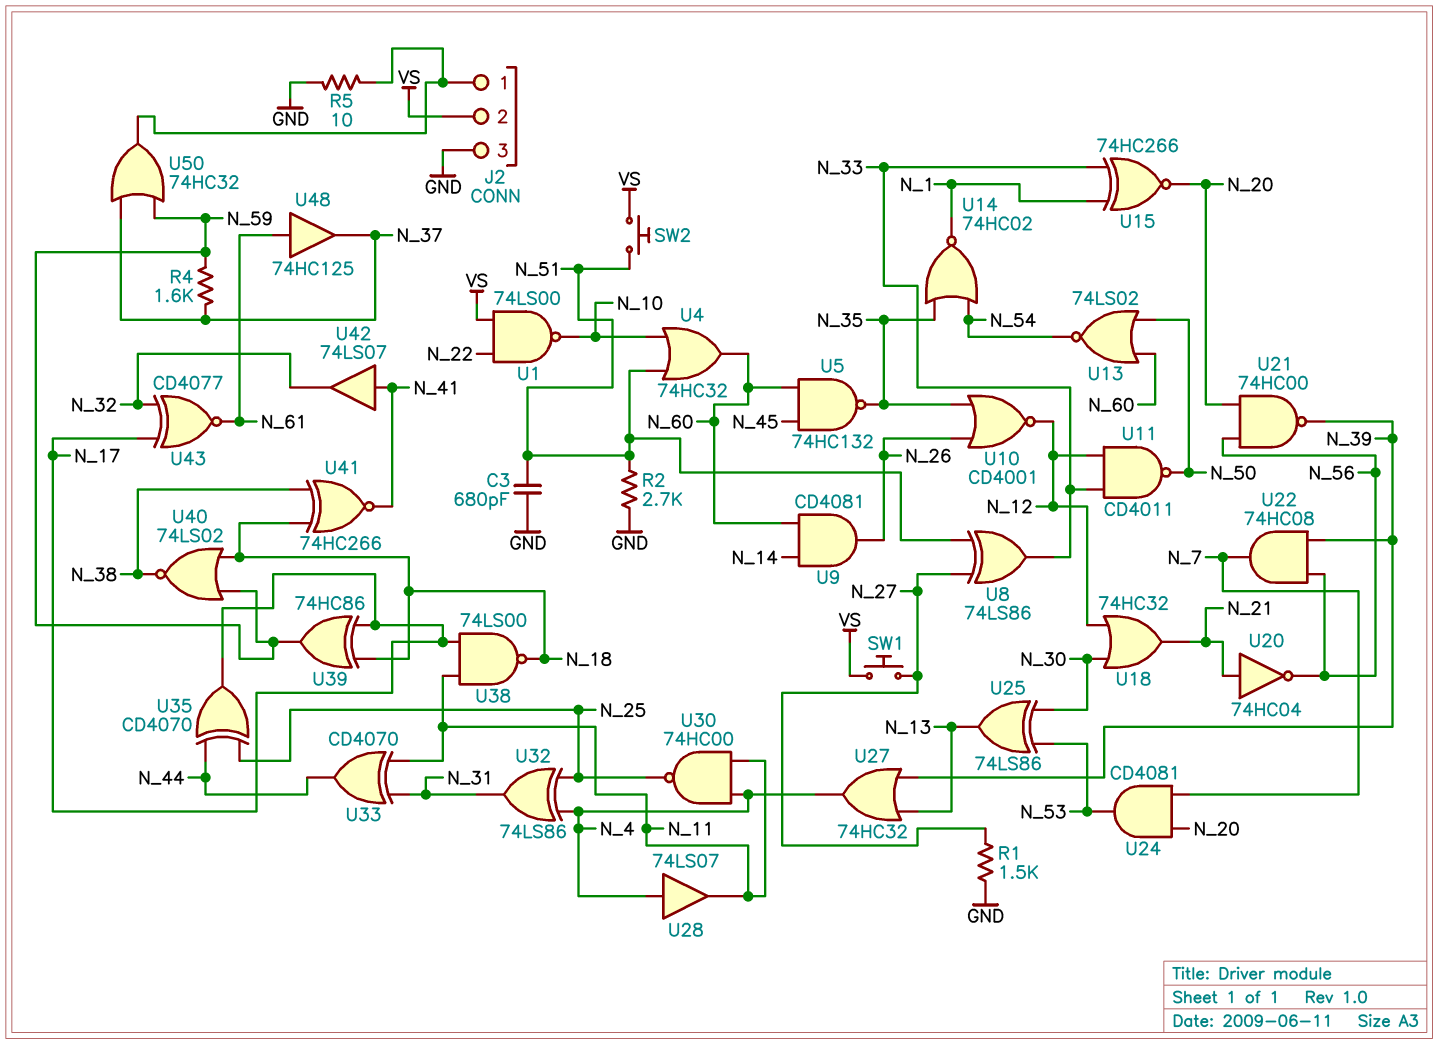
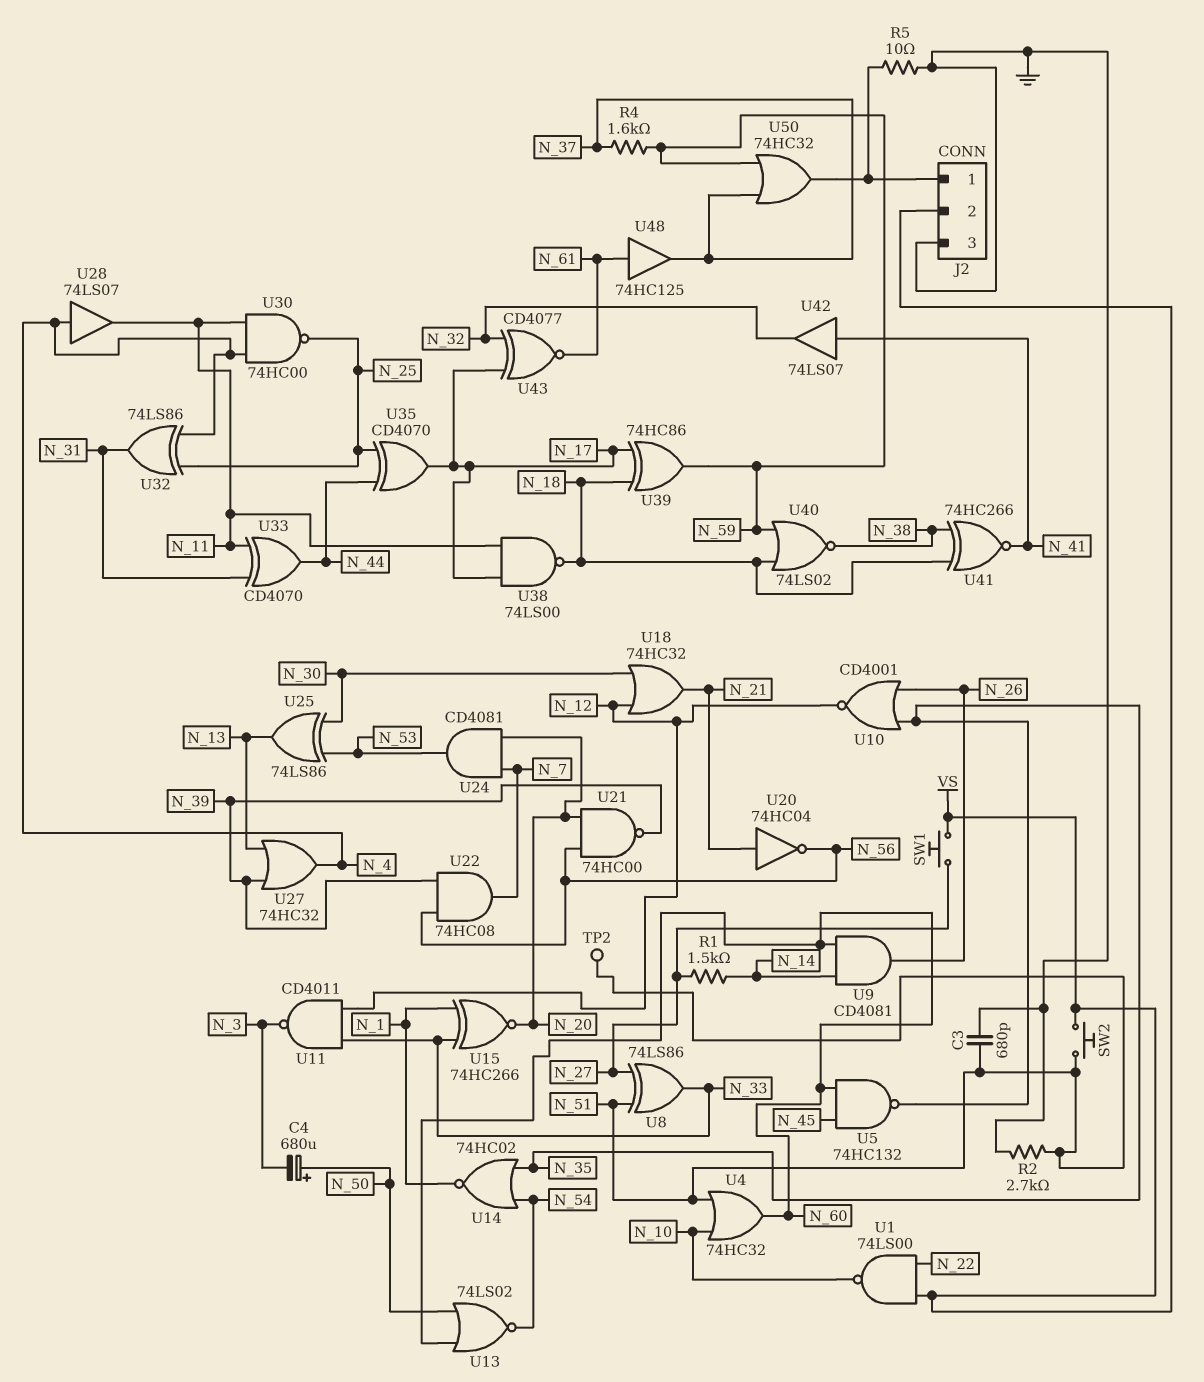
C4: none -> 680uF (plus N_50, minus N_3)
R1: 1.5k (GND, N_27) -> 1.5k (N_14, N_27)
TP2: none -> test point (N_51)
U11: NAND CD4011 (in N_12, in N_33, out N_50) -> NAND CD4011 (in N_12, in N_33, out N_3)

